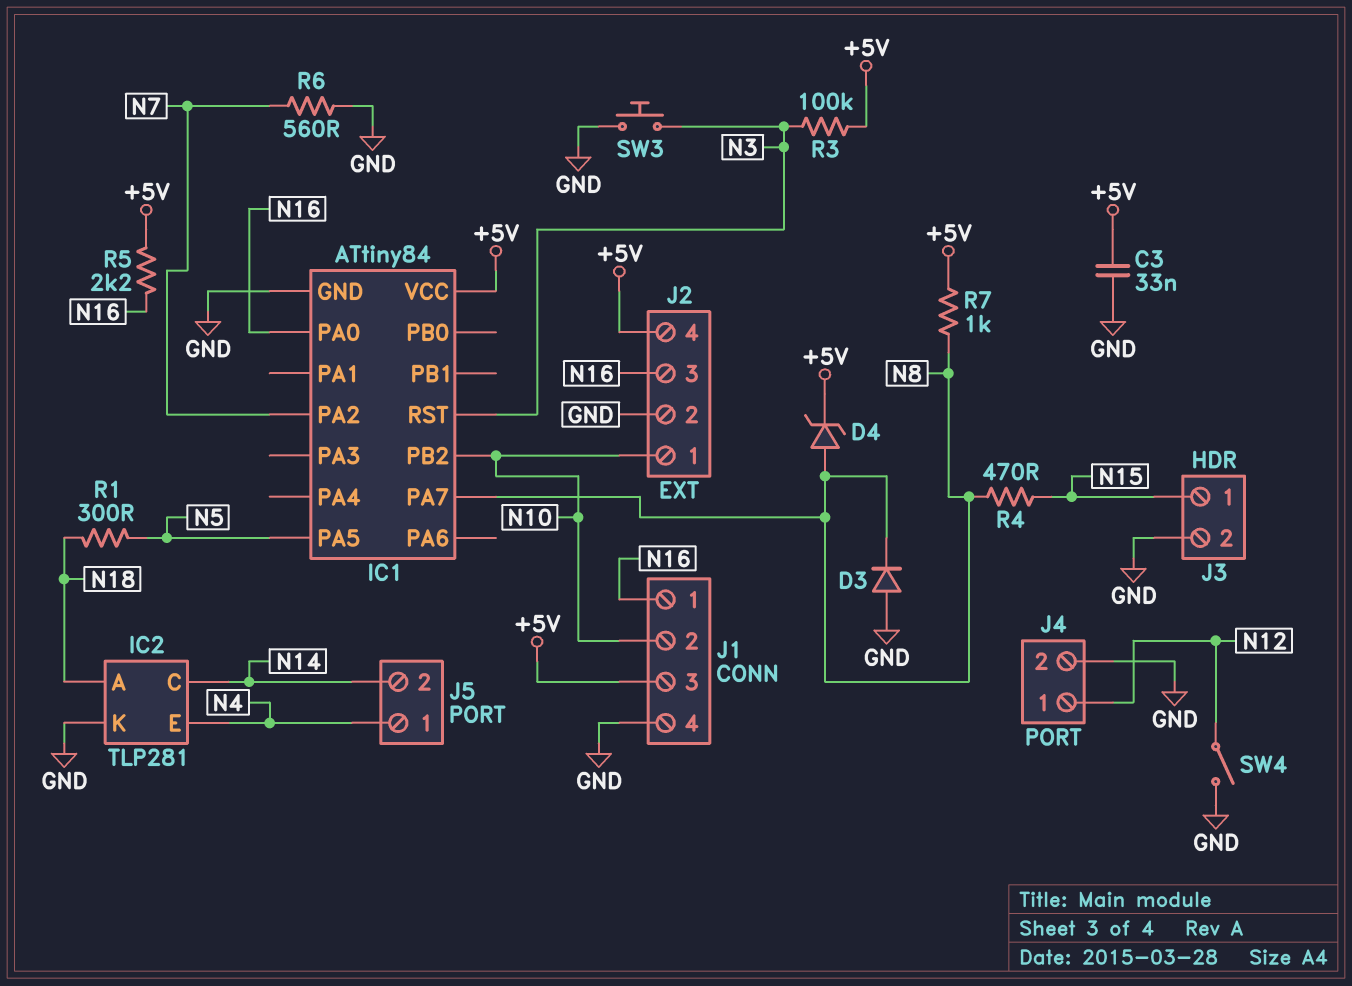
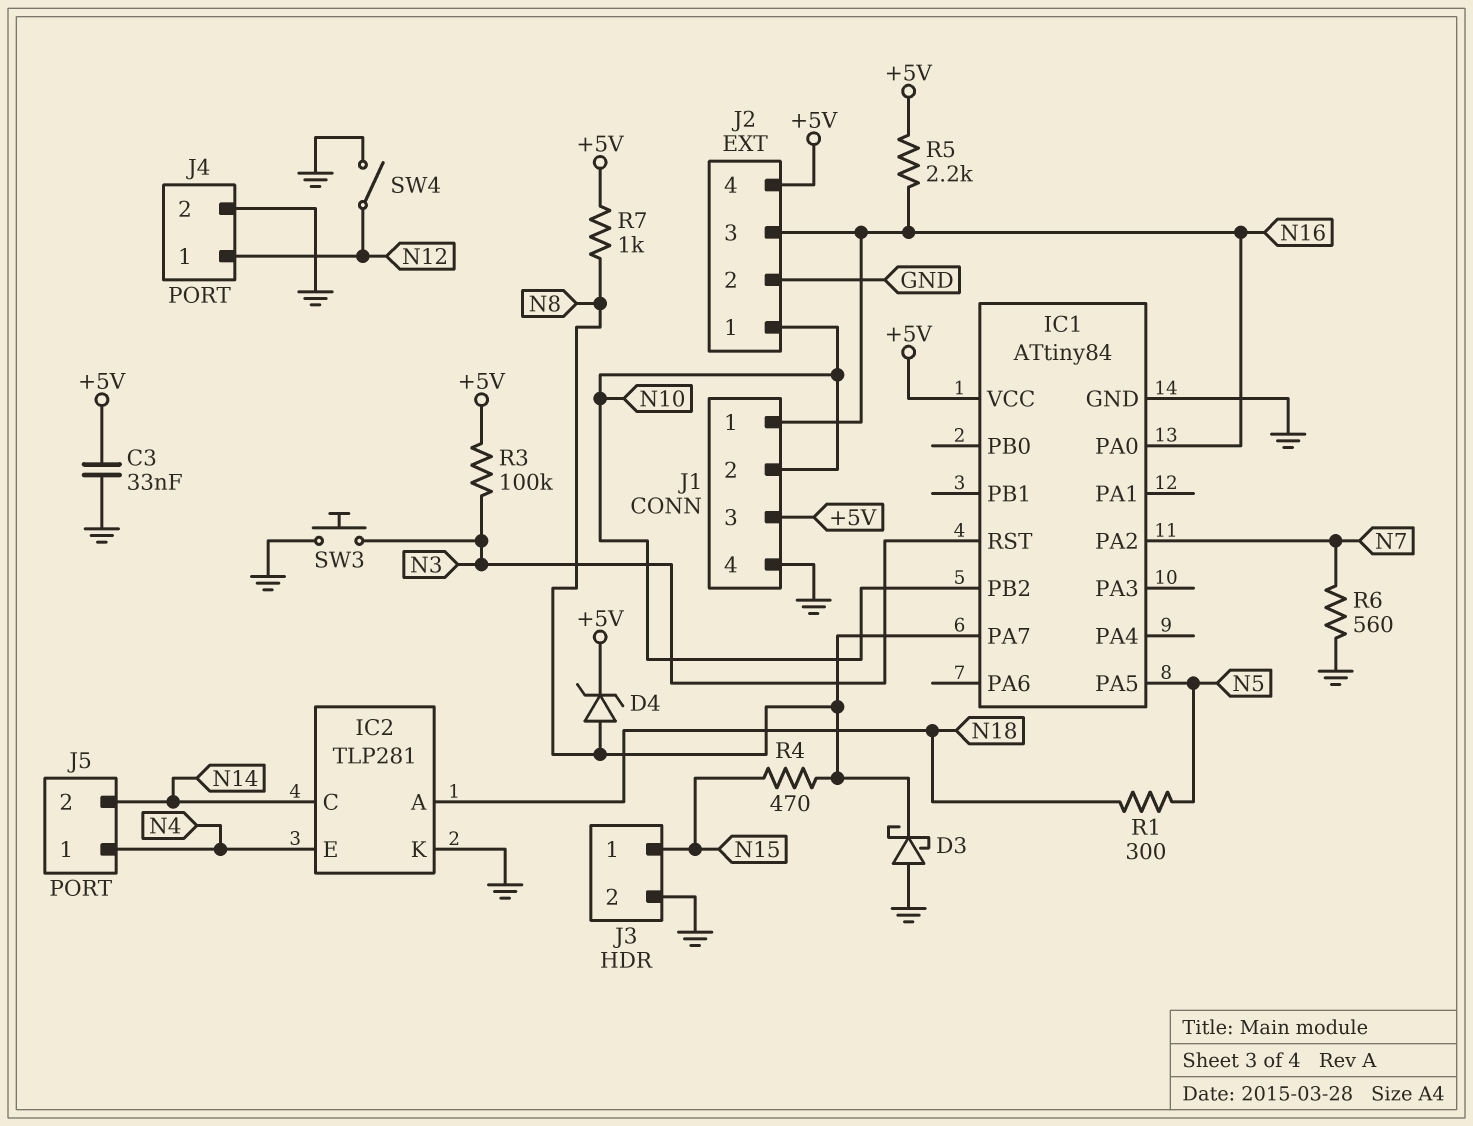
D3: diode (A GND, K N8) -> schottky (A GND, K N8)

